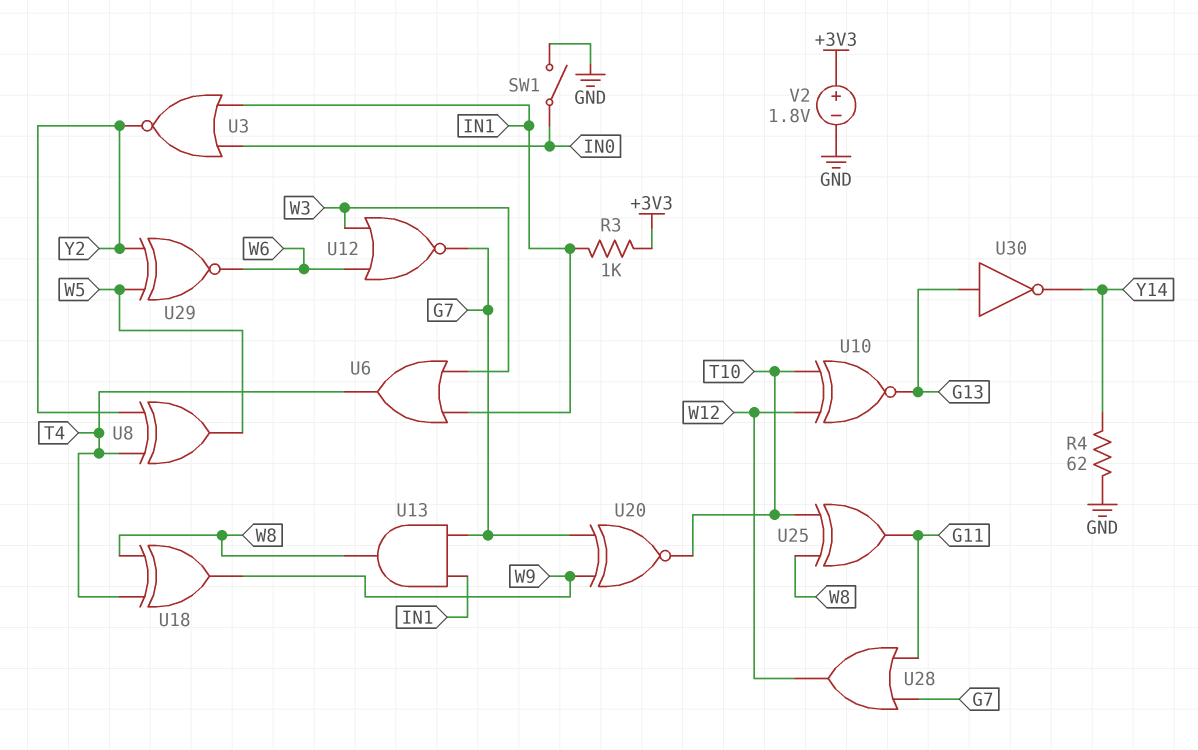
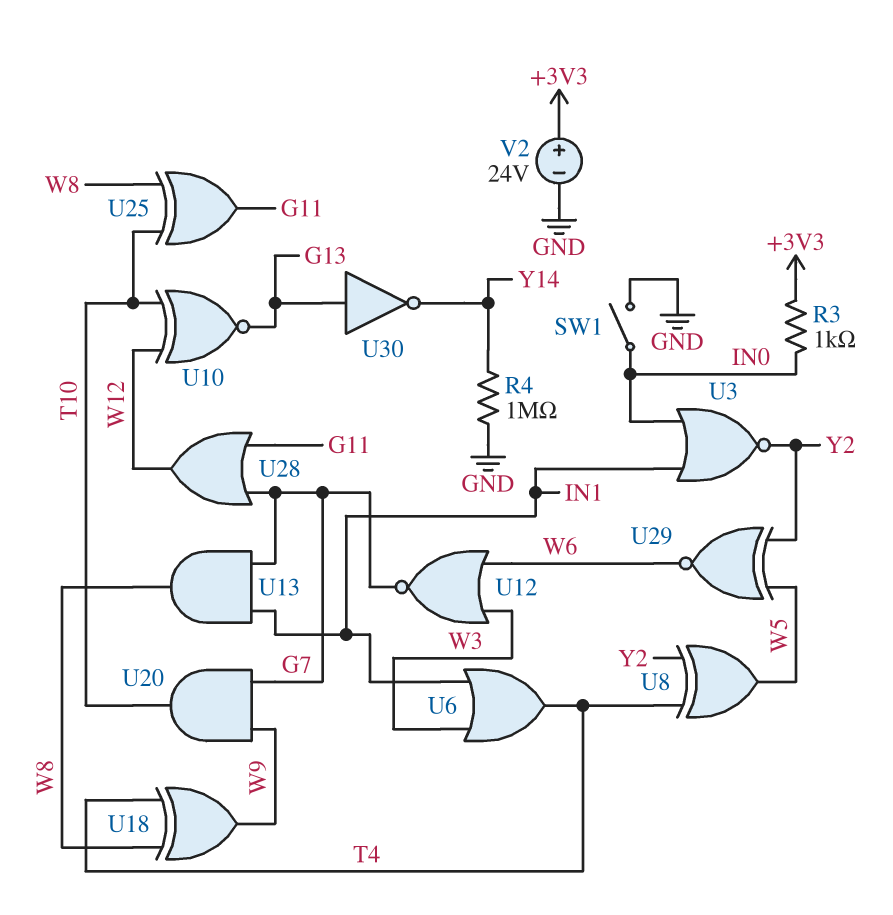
R3: 1k (+3V3, IN1) -> 1k (+3V3, IN0)
R4: 62 (GND, Y14) -> 1M (GND, Y14)
U20: XNOR (in G7, in W9, out T10) -> AND (in G7, in W9, out T10)
V2: 1.8V (plus +3V3, minus GND) -> 24V (plus +3V3, minus GND)

